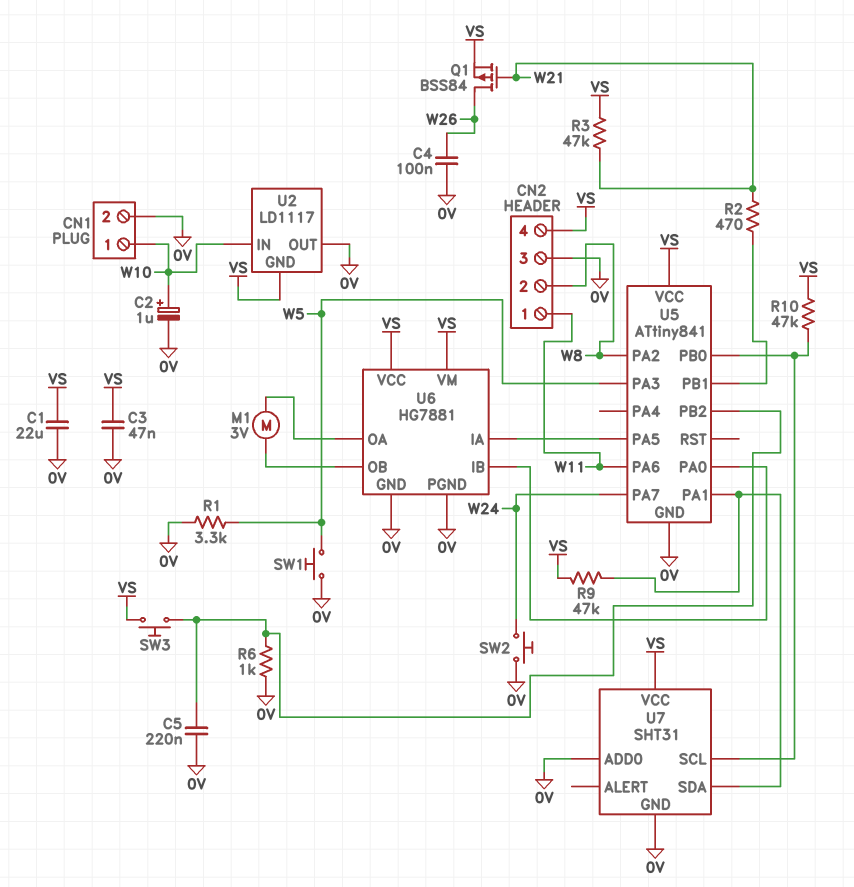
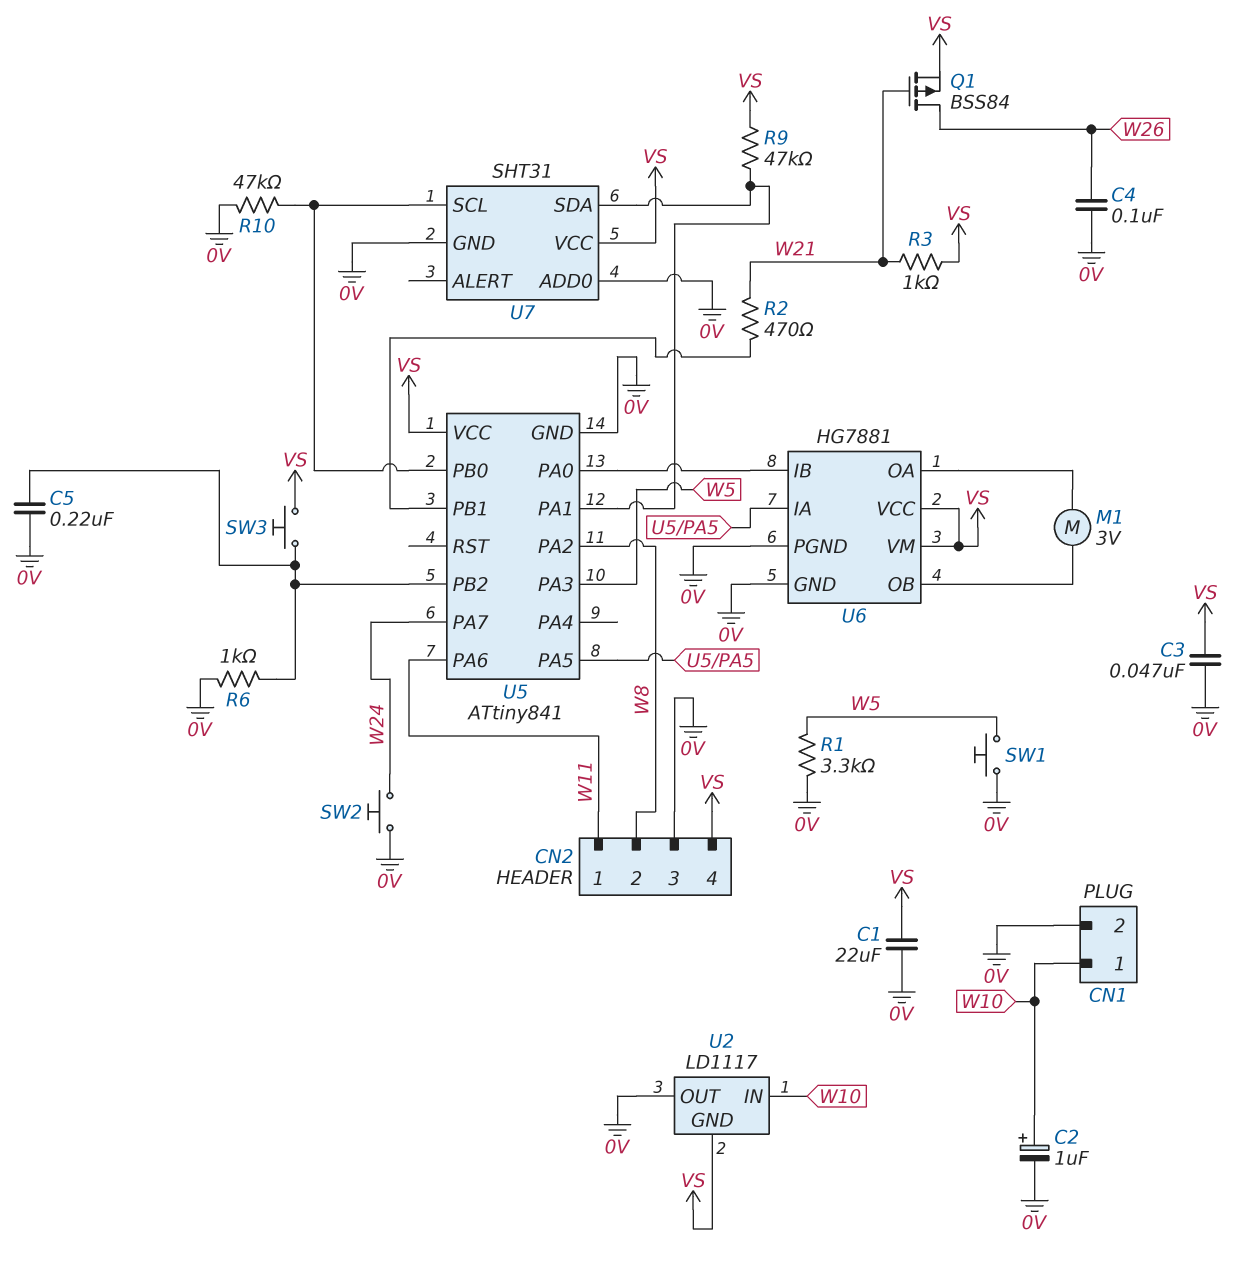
R3: 47k (VS, W21) -> 1k (VS, W21)
R10: 47k (U5/PB0, VS) -> 47k (0V, U5/PB0)

